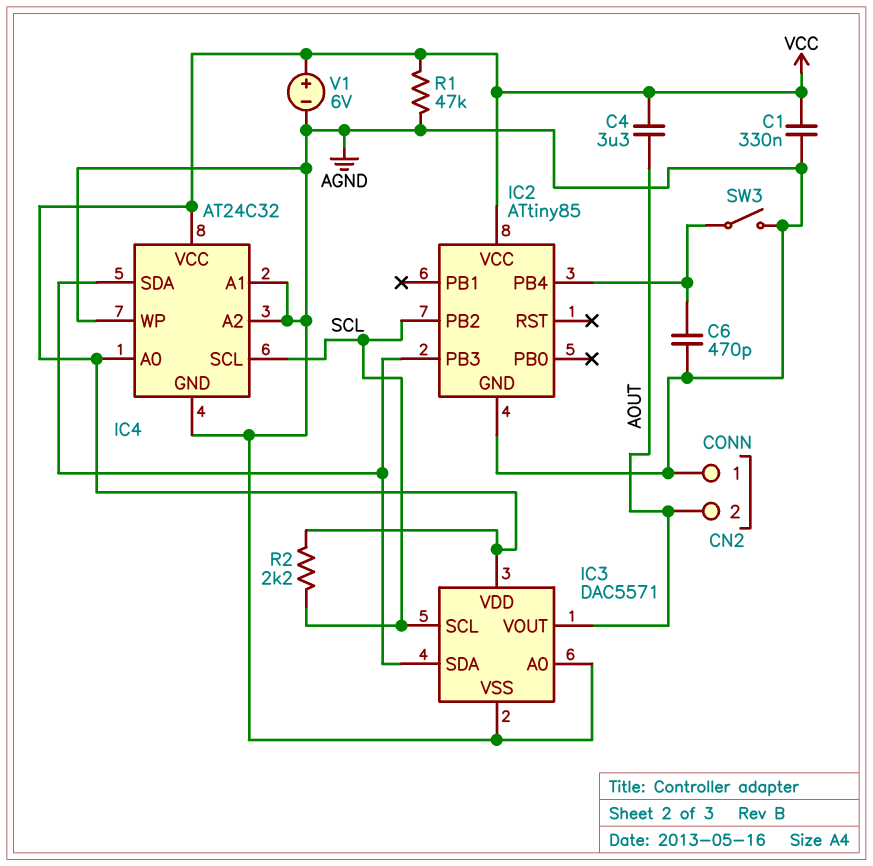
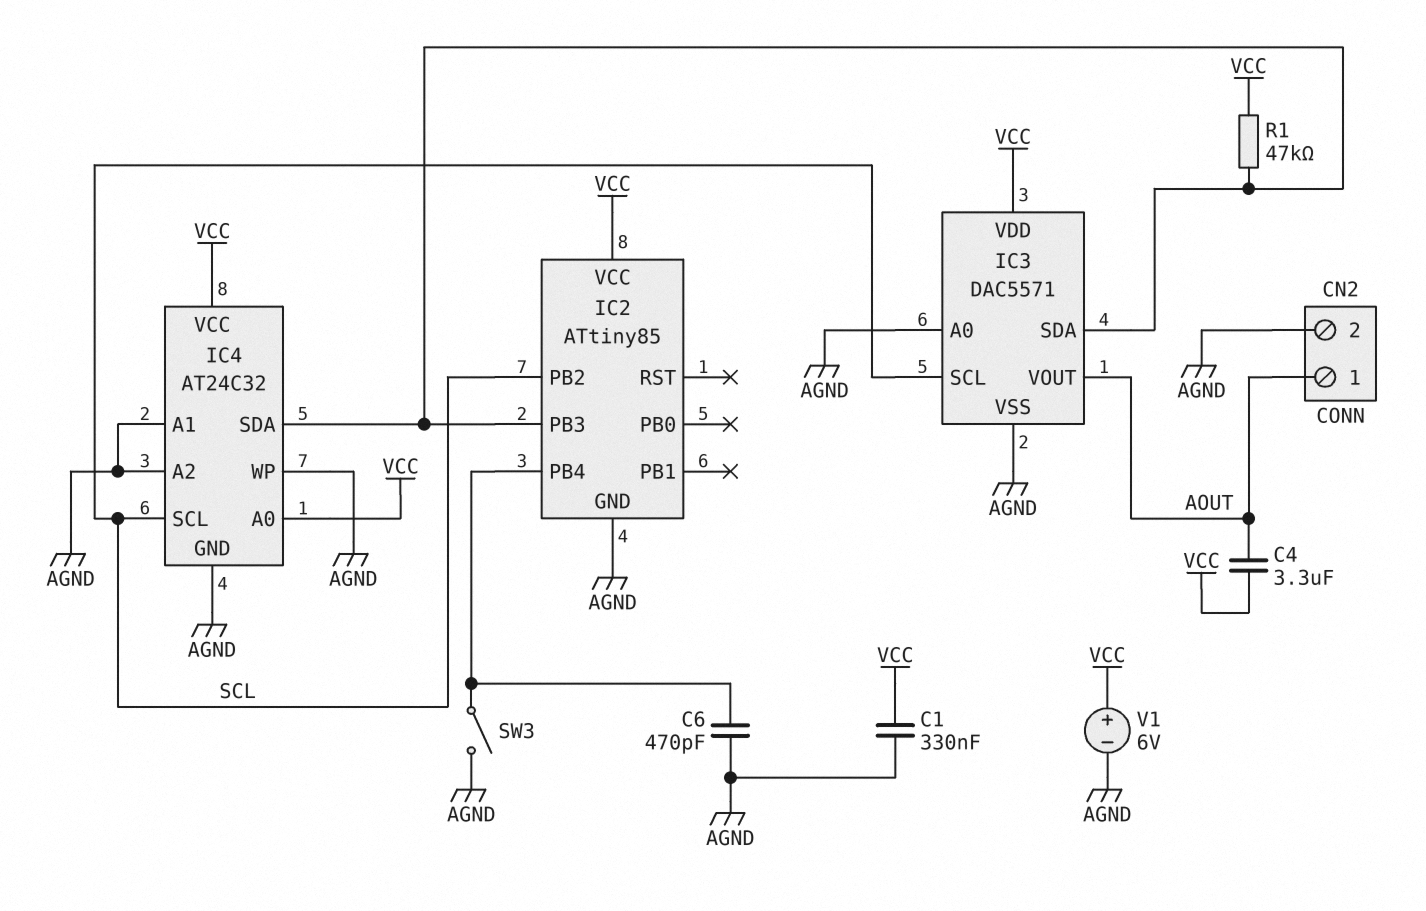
CN2 pin 1: AGND -> AOUT
CN2 pin 2: AOUT -> AGND
R1: 47k (AGND, VCC) -> 47k (IC2/PB3, VCC)
R2: 2.2k (SCL, VCC) -> none

